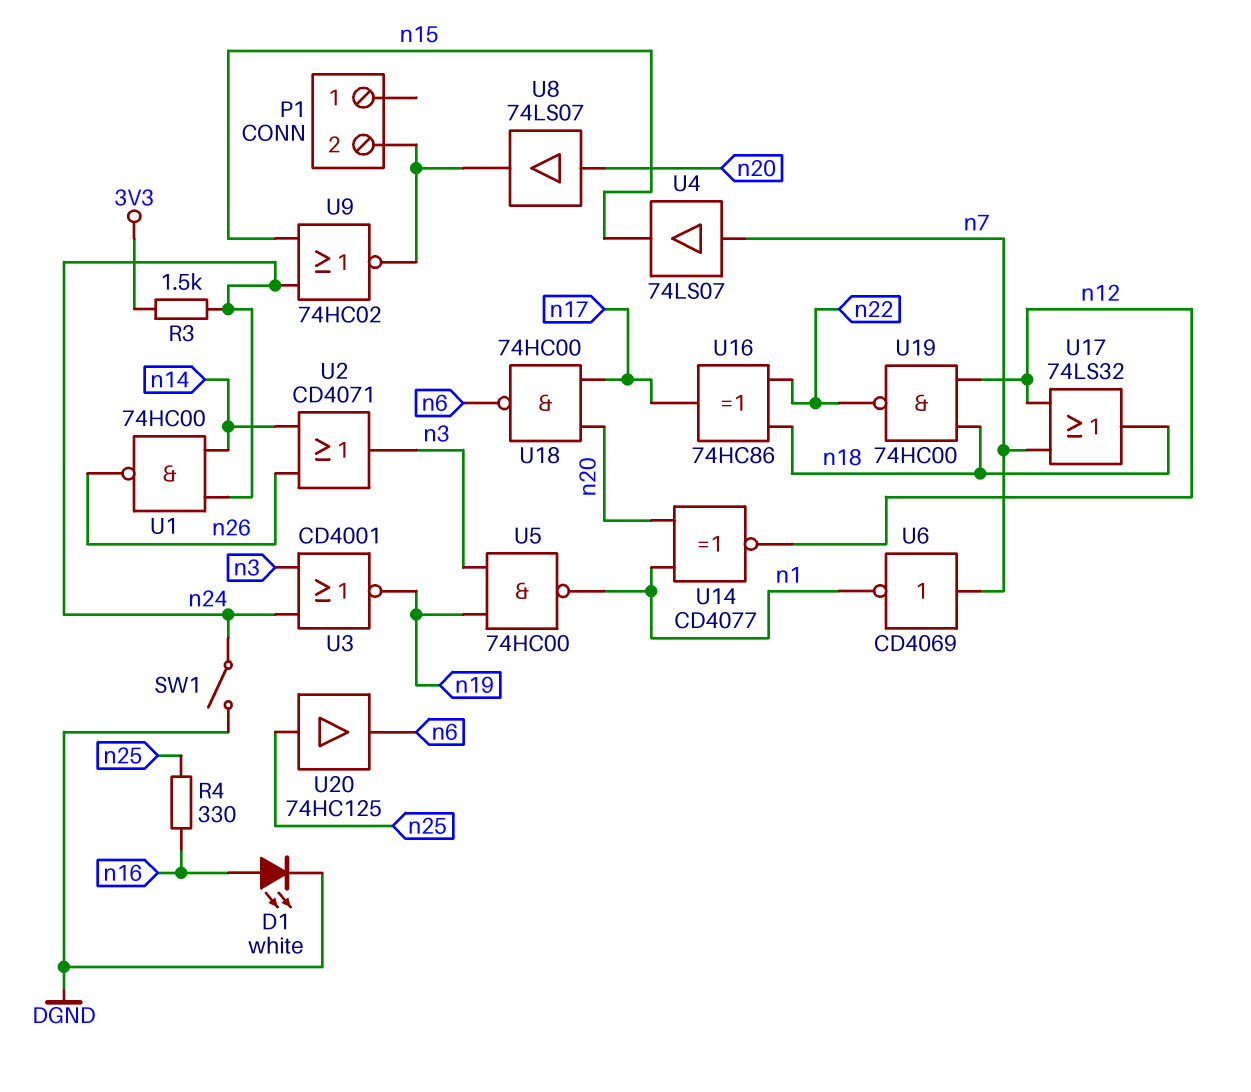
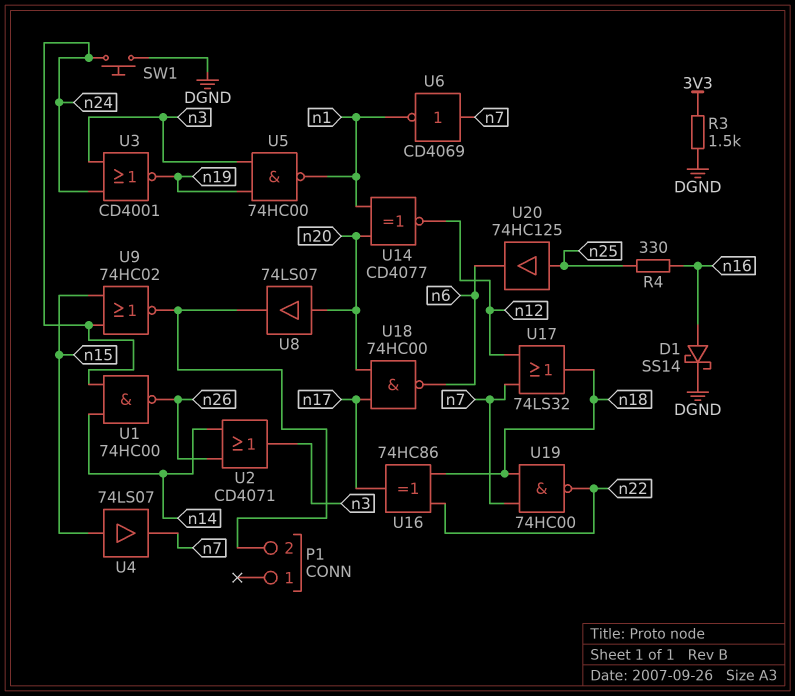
D1: LED white (A n16, K DGND) -> schottky SS14 (A n16, K DGND)
R3: 1.5k (3V3, n24) -> 1.5k (3V3, DGND)
SW1: switch (DGND, n24) -> button (DGND, n24)
U4: buffer 74LS07 (in n7, out n15) -> buffer 74LS07 (in n15, out n7)
U19: NAND 74HC00 (in n12, in n18, out n22) -> NAND 74HC00 (in n7, in n18, out n22)

